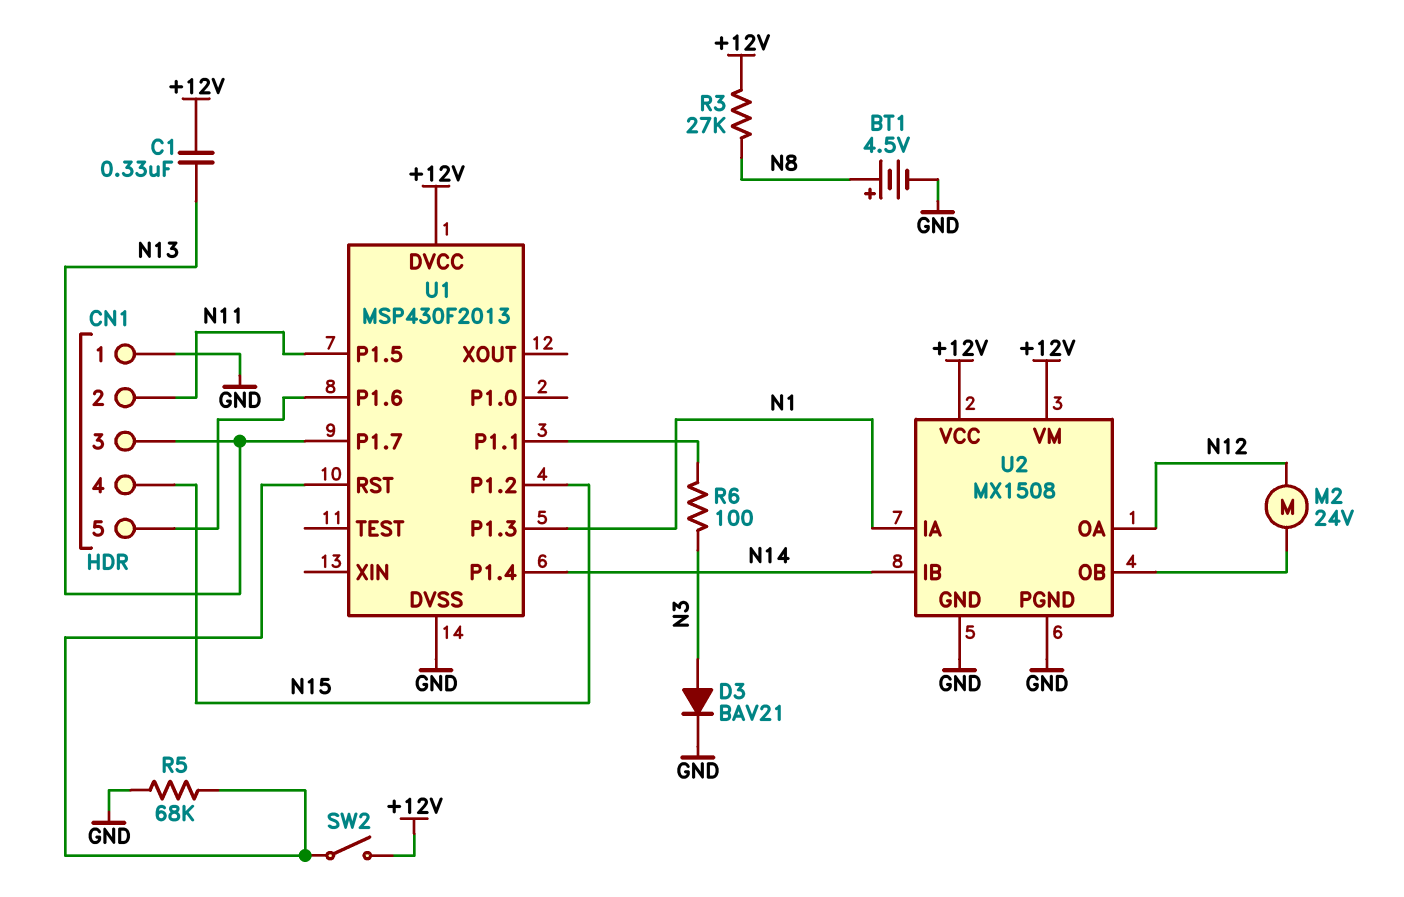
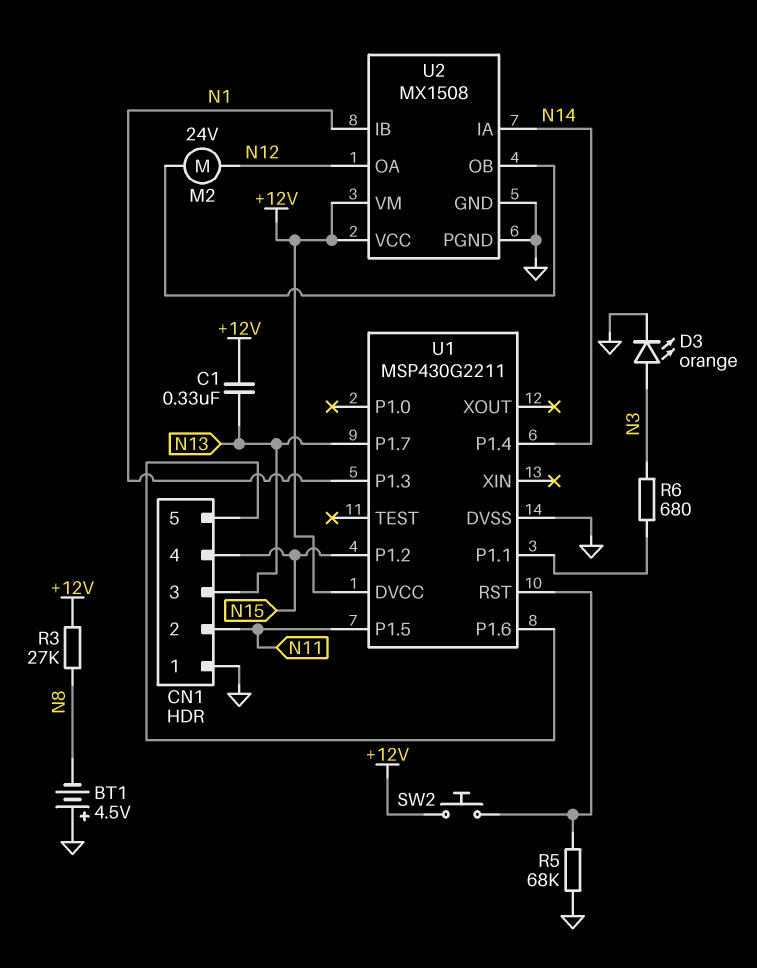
BT1: 4.5V (plus N8, minus GND) -> 4.5V (plus GND, minus N8)
D3: diode BAV21 (A N3, K GND) -> LED orange (A N3, K GND)
R6: 100 (N3, U1/P1.1) -> 680 (N3, U1/P1.1)
SW2: switch (+12V, U1/RST) -> button (+12V, U1/RST)
U1: MSP430F2013 -> MSP430G2211
U2 pin IA: N1 -> N14
U2 pin IB: N14 -> N1

